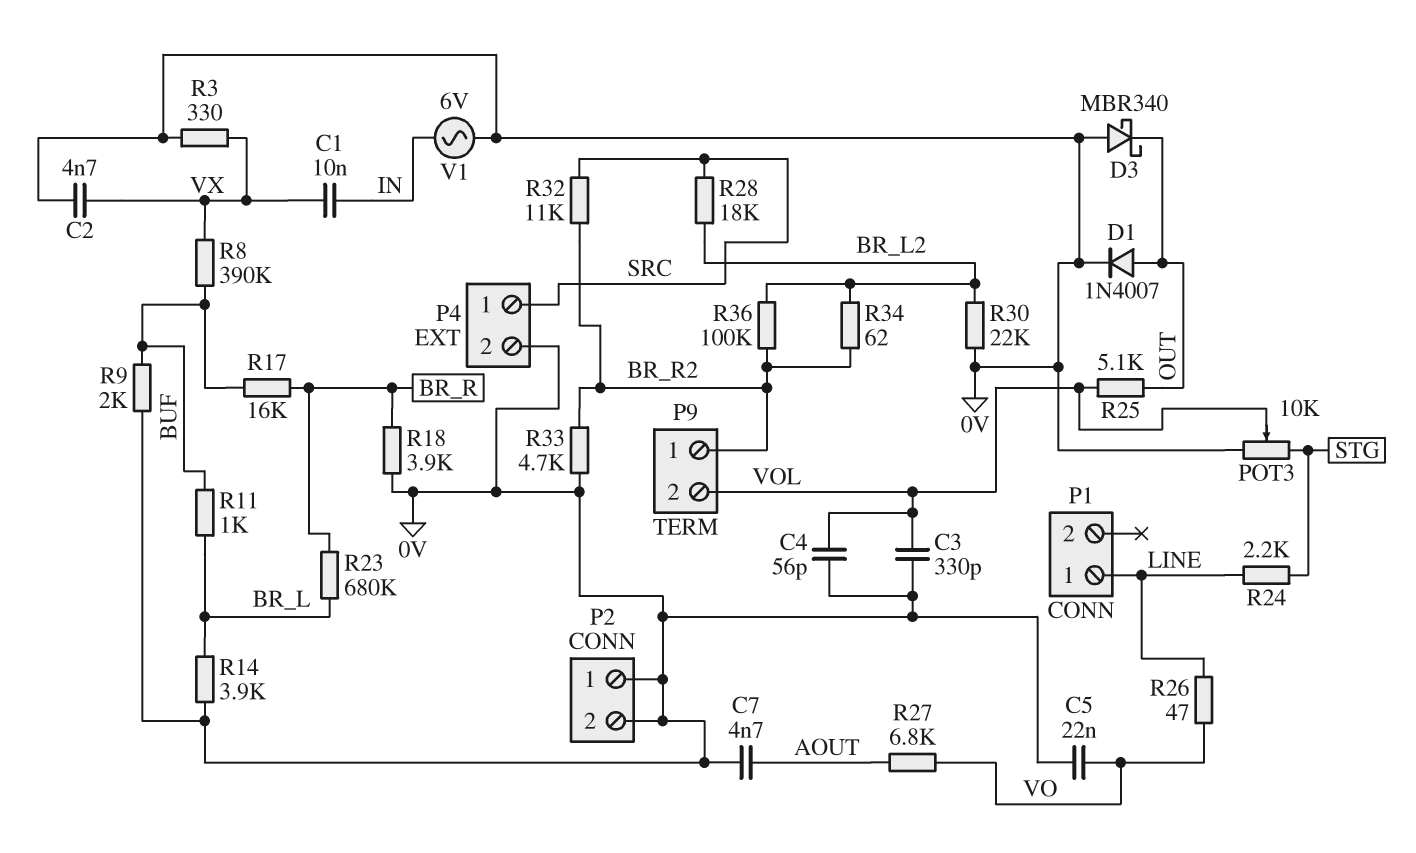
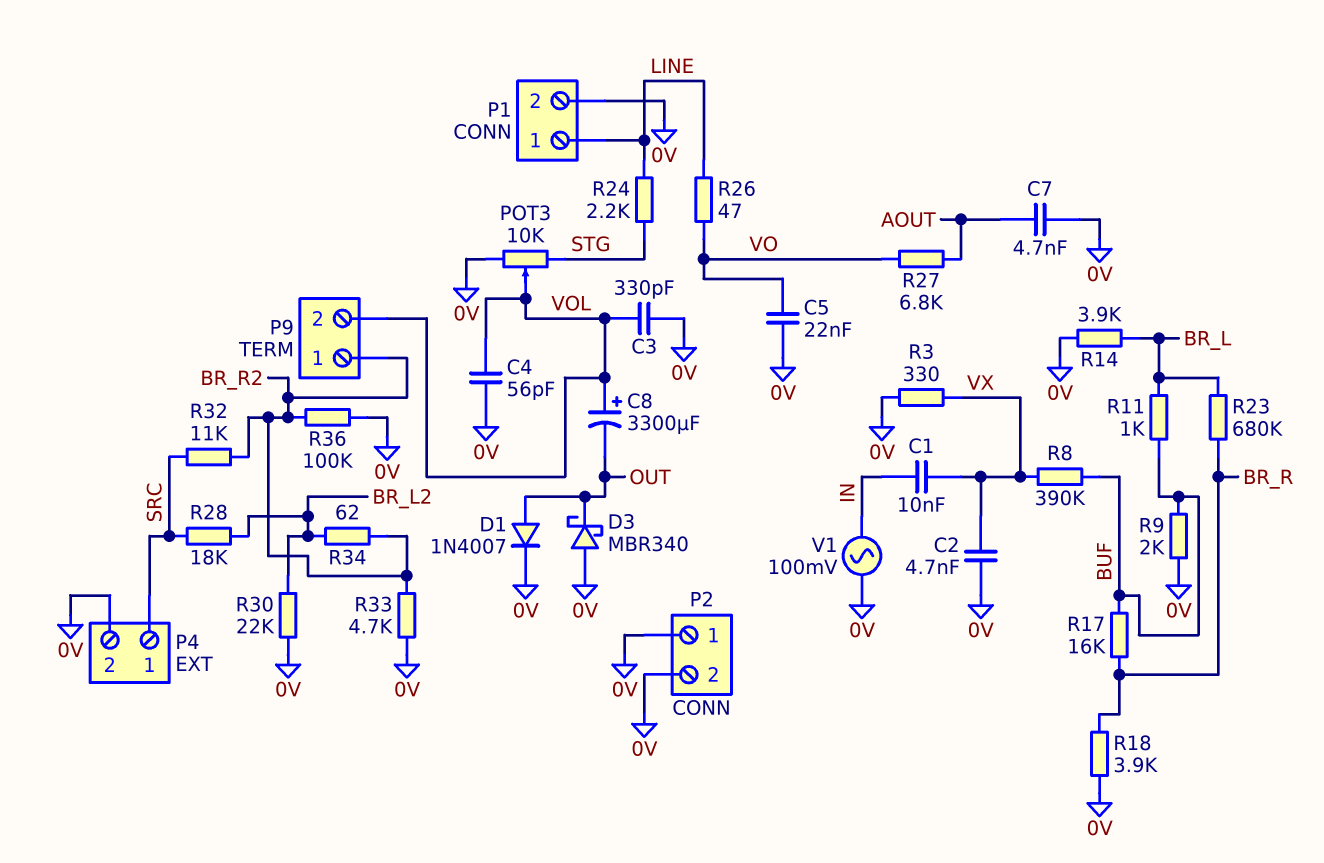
C8: none -> 3300uF (plus VOL, minus OUT)
P1 pin 2: none -> 0V
R25: 5.1k (OUT, VOL) -> none
R36: 100k (BR_L2, BR_R2) -> 100k (0V, BR_R2)
V1: AC 6V (0V, IN) -> AC 100mV (0V, IN)

